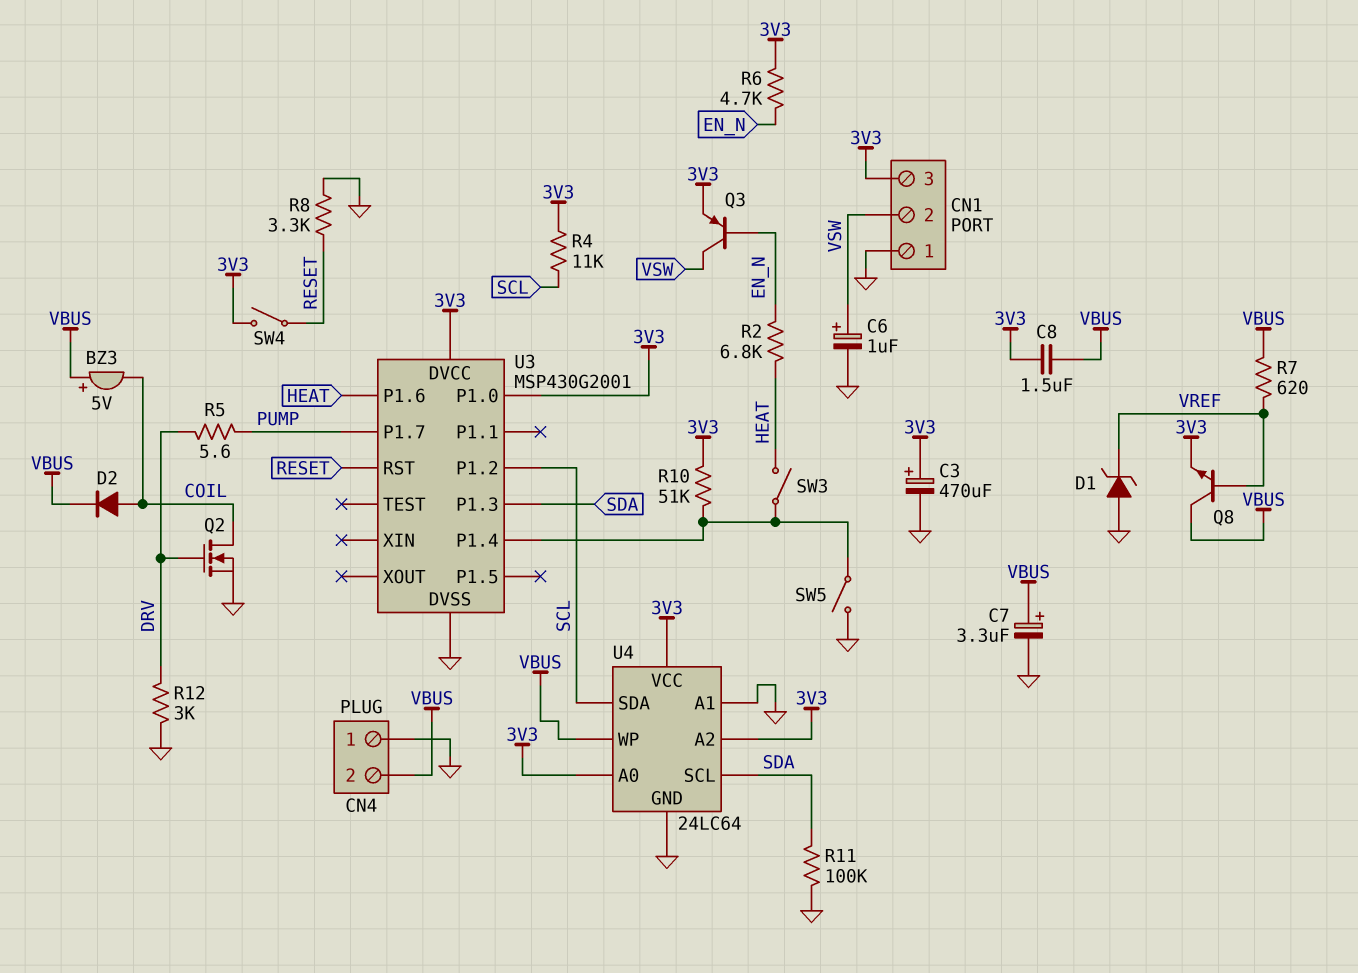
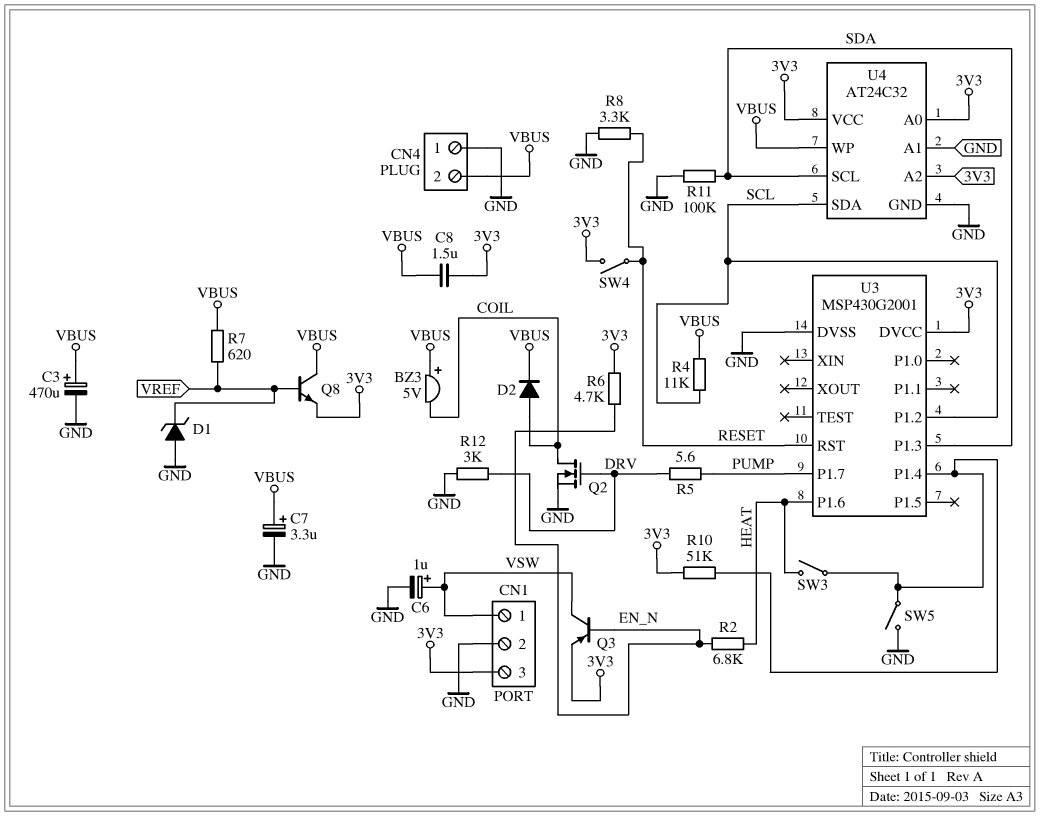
C3: 470uF (plus 3V3, minus GND) -> 470uF (plus VBUS, minus GND)
CN1 pin 1: GND -> VSW
CN1 pin 2: VSW -> GND
R4: 11k (3V3, SCL) -> 11k (SCL, VBUS)
U3 pin P1.0: 3V3 -> none
U4: 24LC64 -> AT24C32

